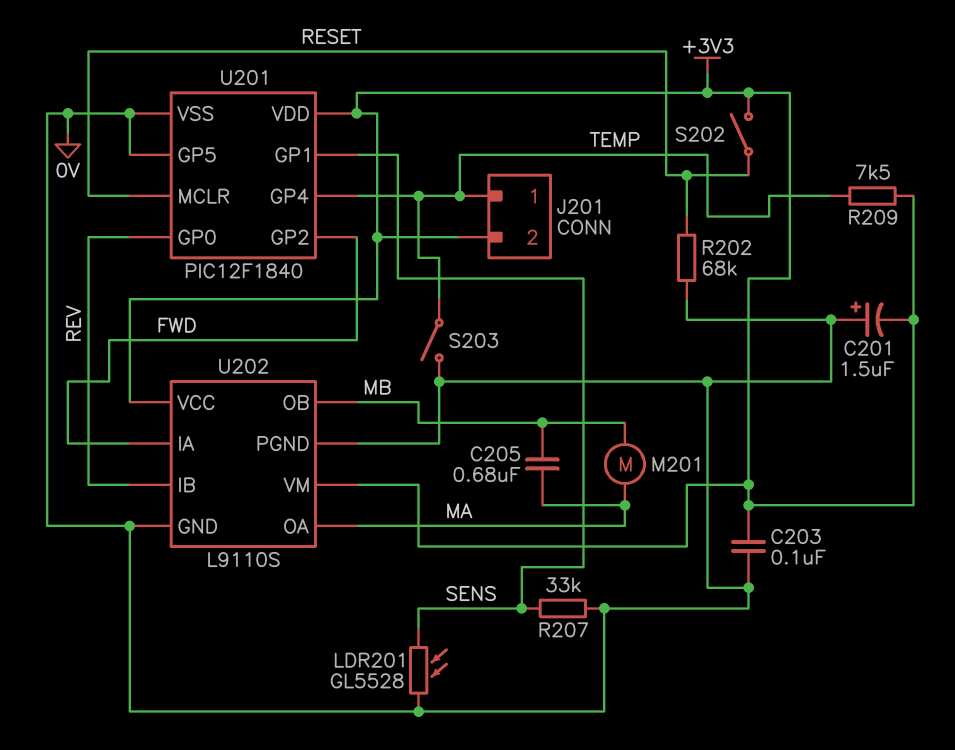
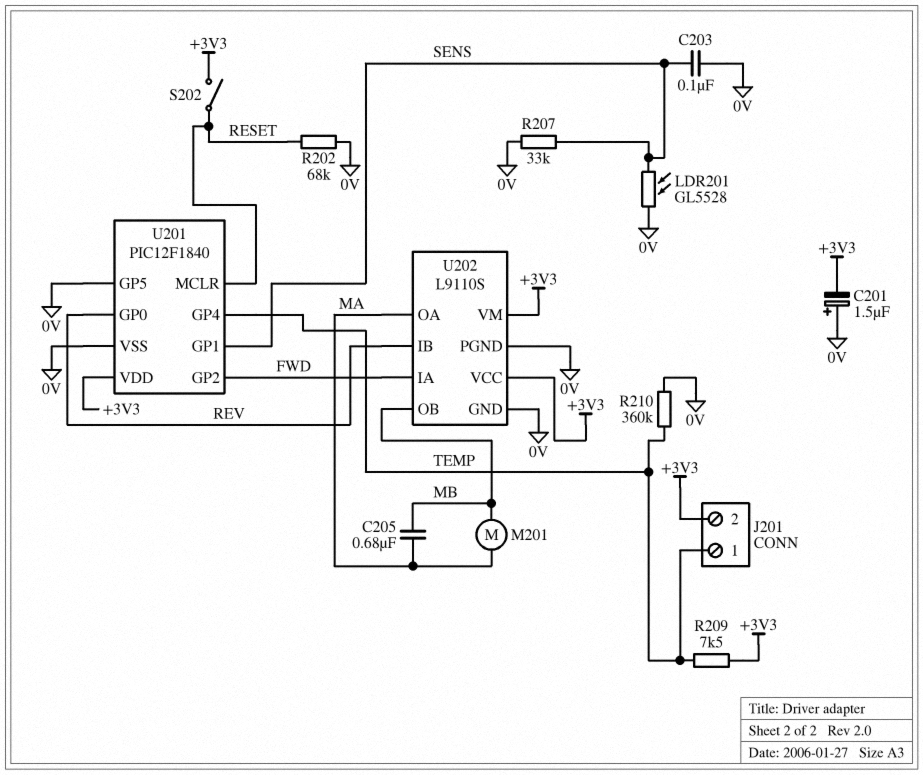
C203: 100nF (+3V3, 0V) -> 100nF (0V, SENS)
R210: none -> 360k (0V, TEMP)
S203: switch (0V, TEMP) -> none

